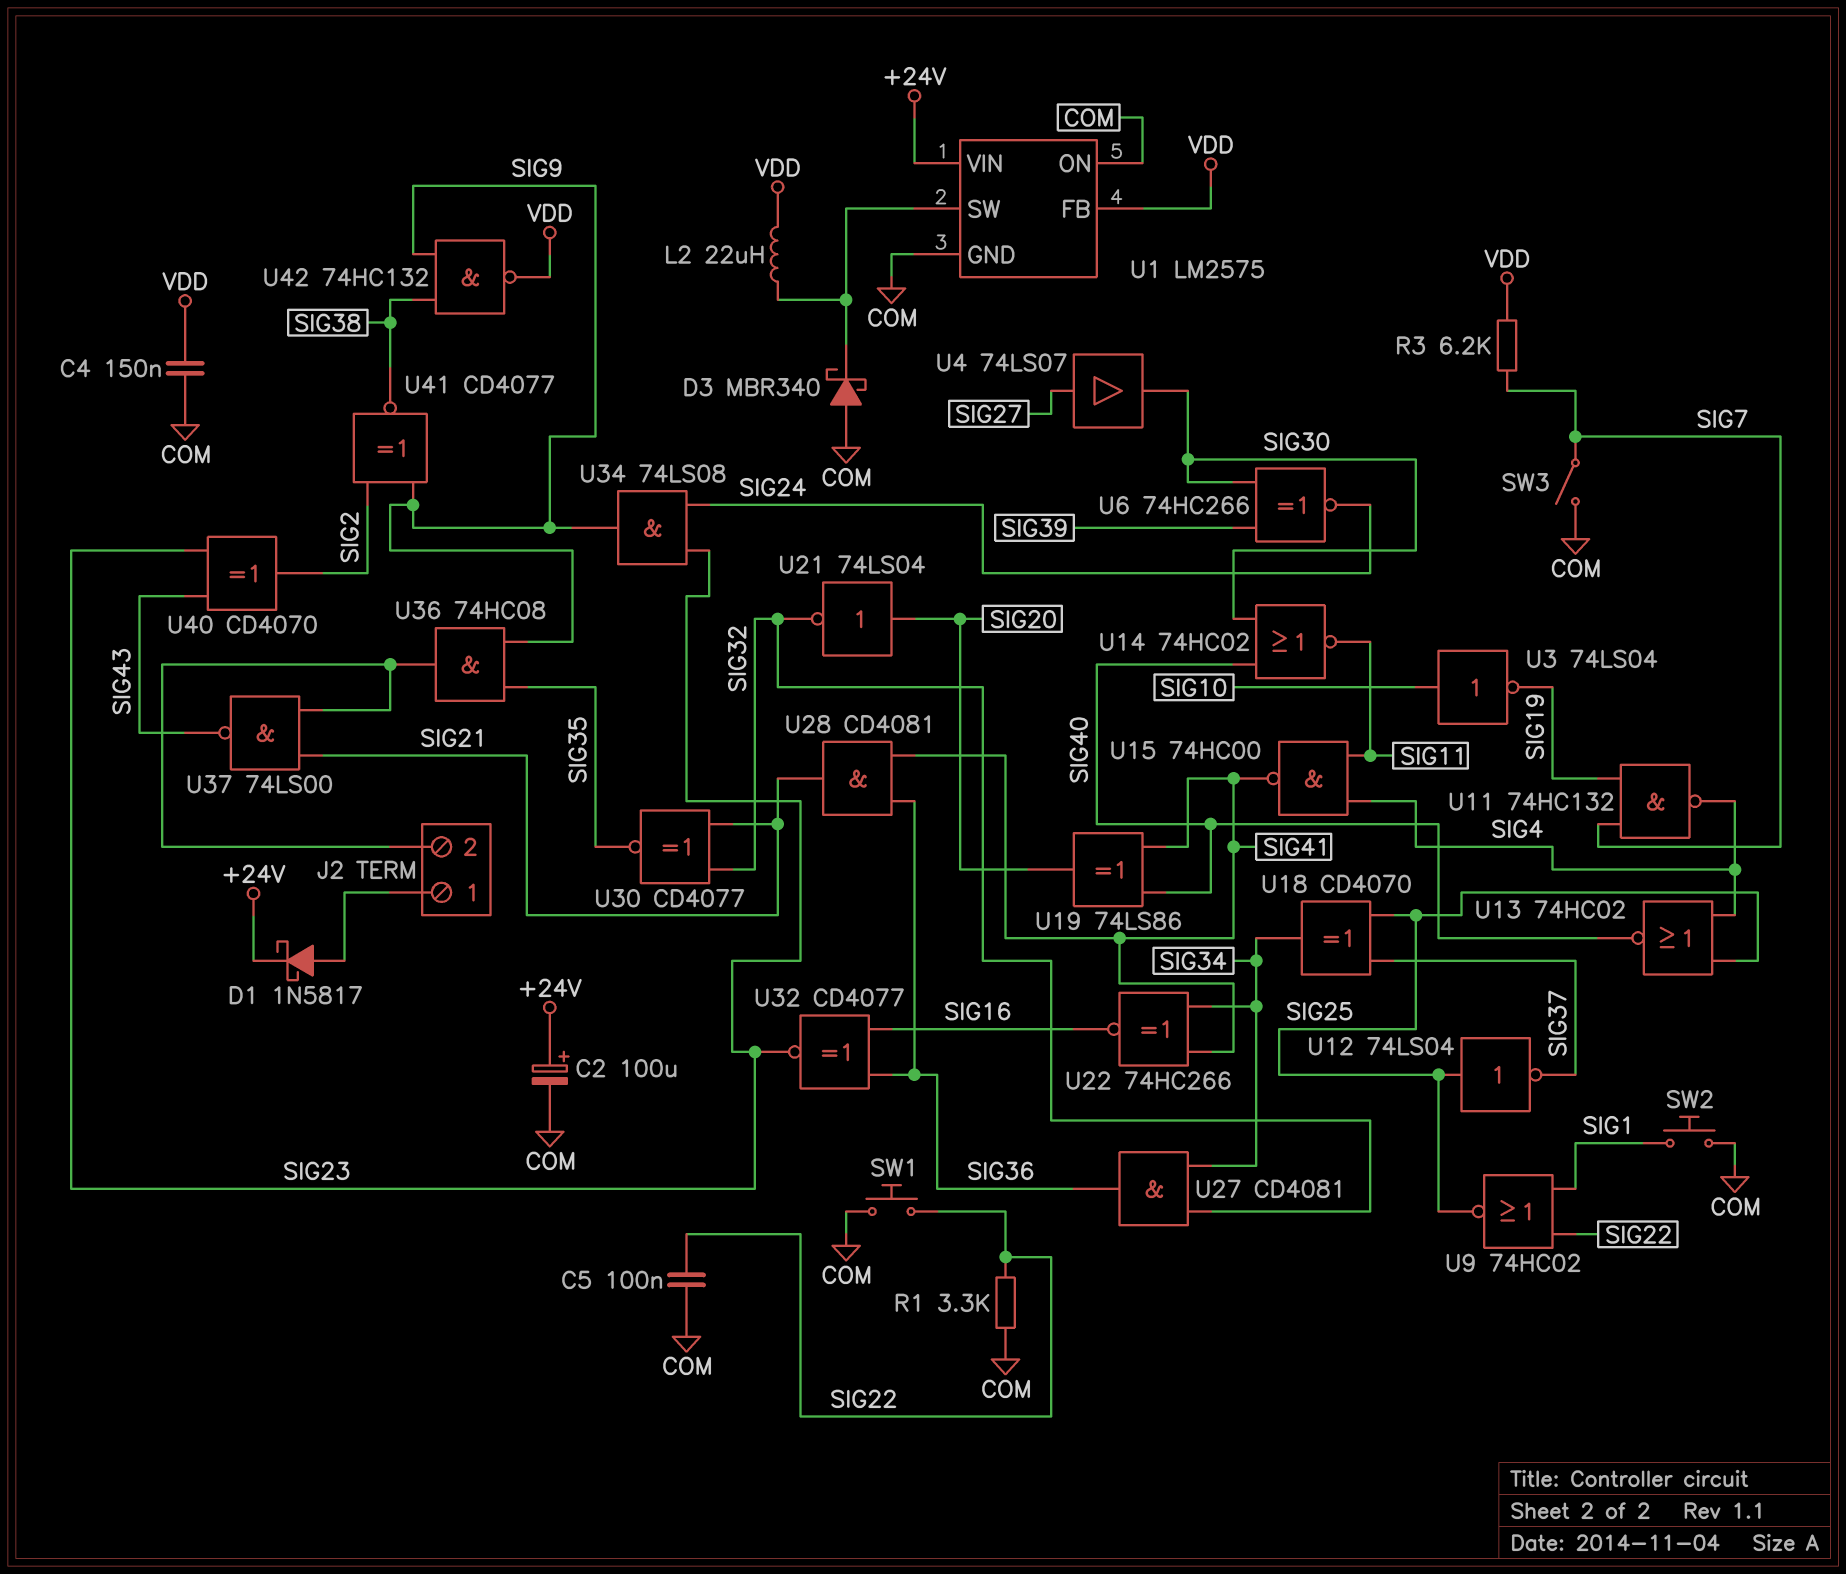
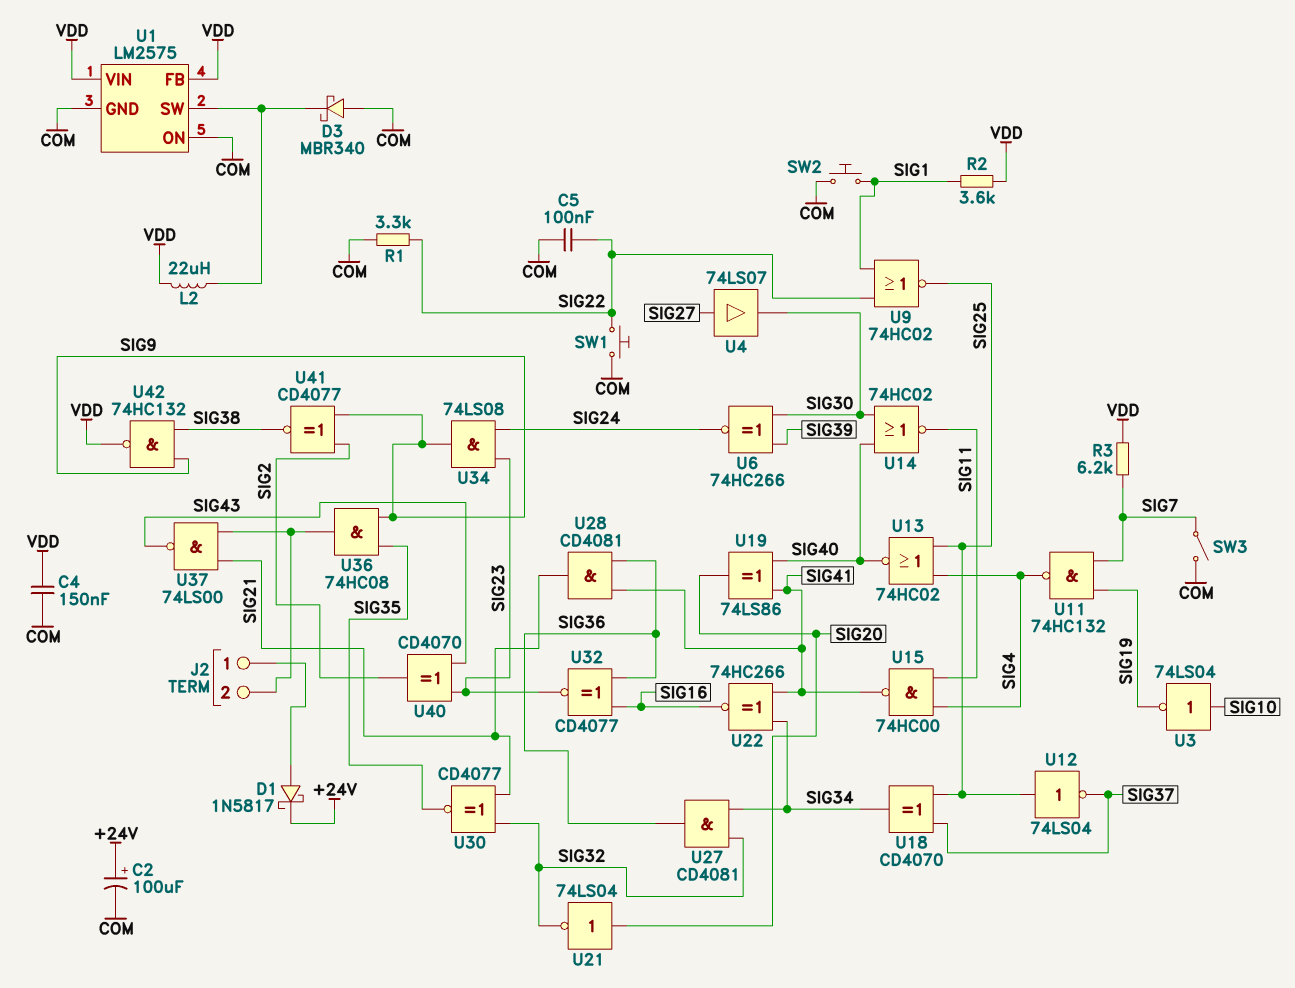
R2: none -> 3.6k (SIG1, VDD)
U1 pin VIN: +24V -> VDD

